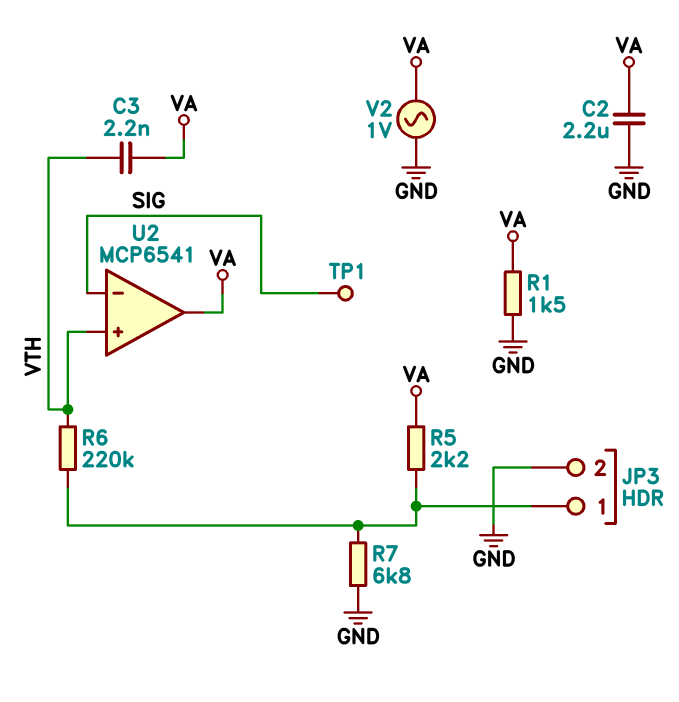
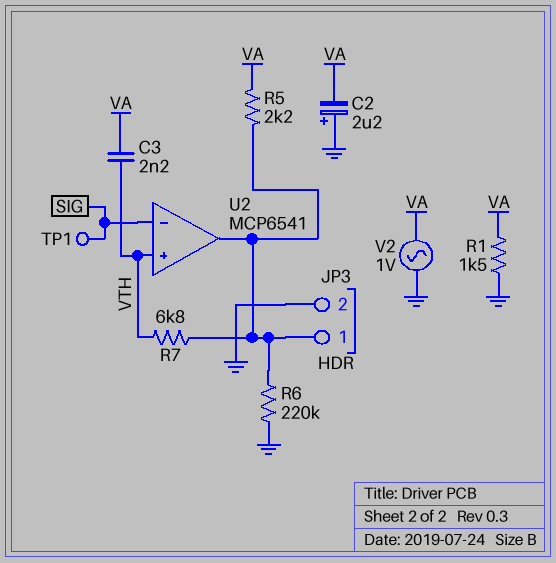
C2: 2.2uF (GND, VA) -> 2.2uF (plus GND, minus VA)
R6: 220k (JP3/1, VTH) -> 220k (GND, JP3/1)
R7: 6.8k (GND, JP3/1) -> 6.8k (JP3/1, VTH)
U2 pin out: VA -> JP3/1

